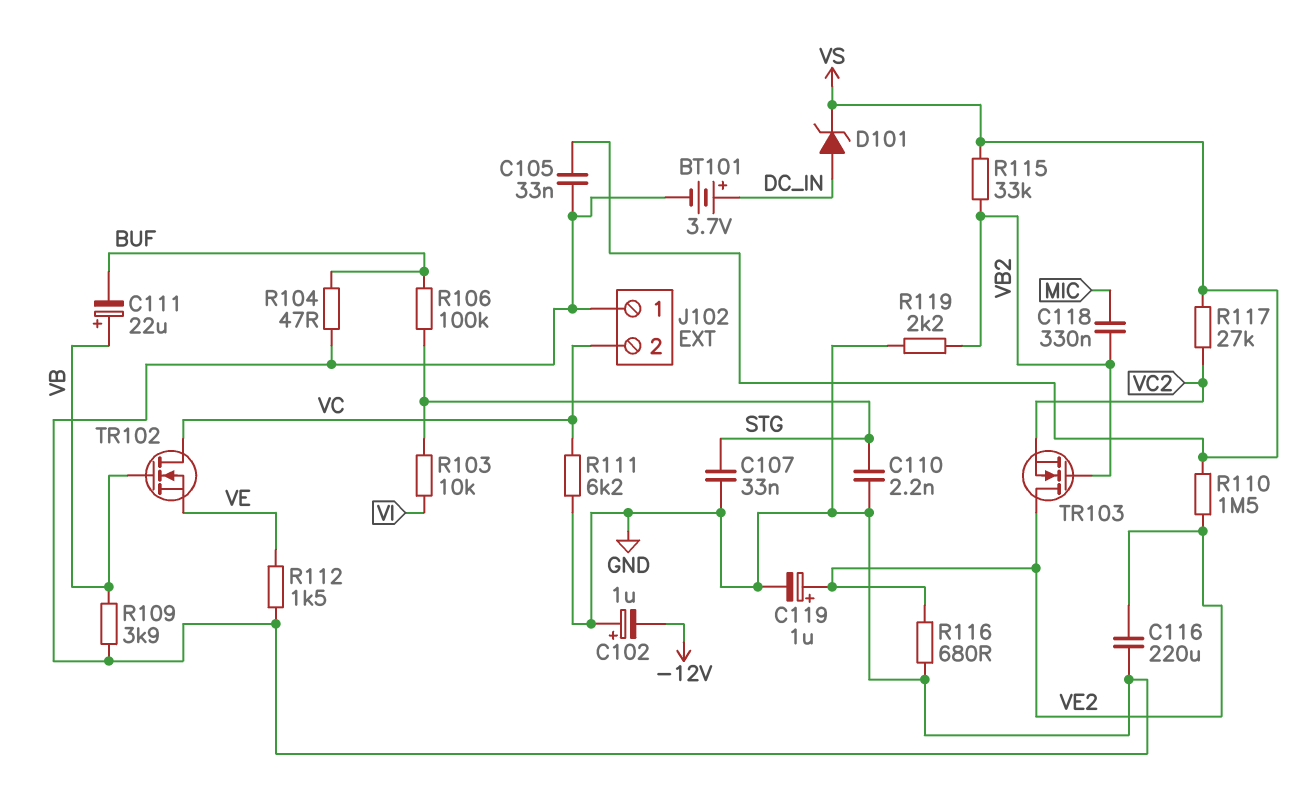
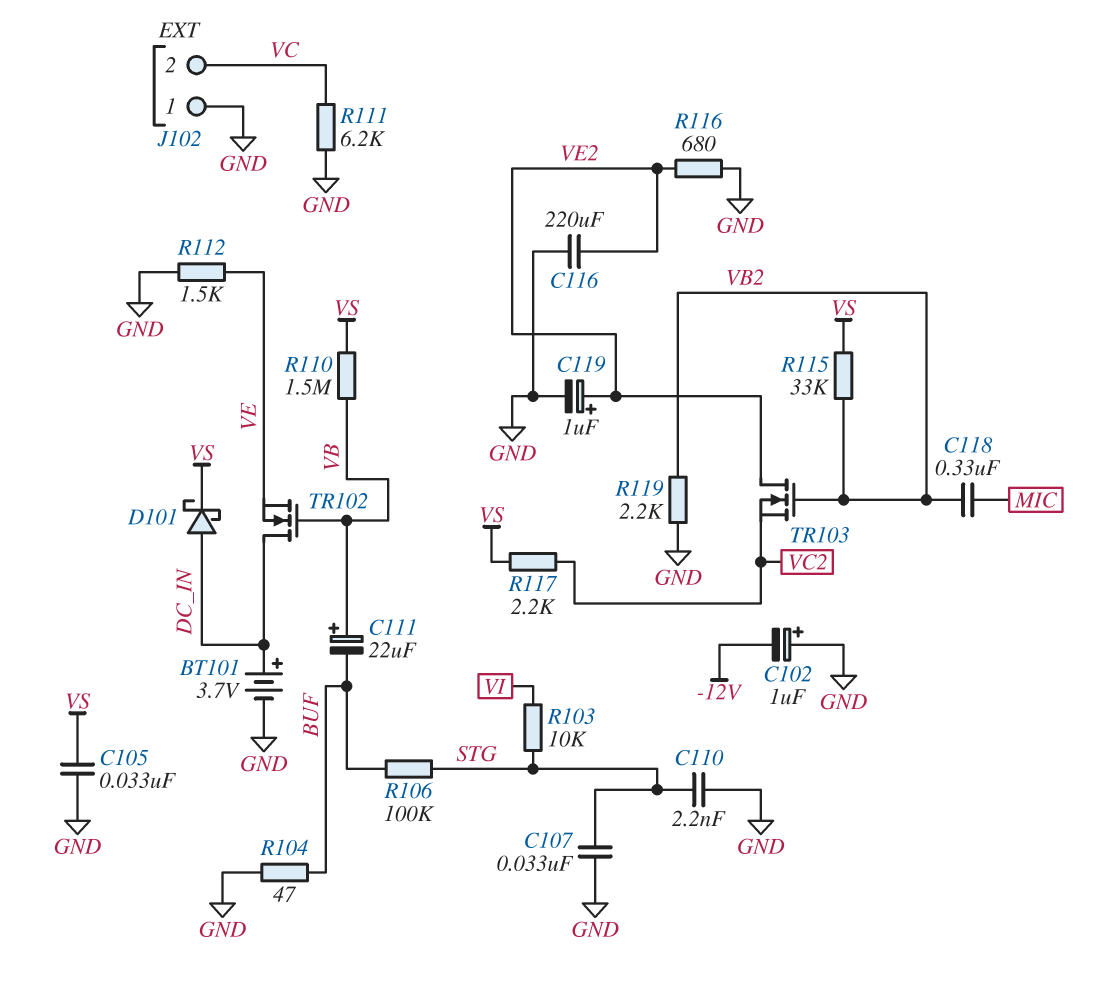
D101: zener (A DC_IN, K VS) -> schottky (A DC_IN, K VS)
R109: 3.9k (GND, VB) -> none
R110: 1.5M (VE2, VS) -> 1.5M (VB, VS)
R117: 27k (VC2, VS) -> 2.2k (VC2, VS)
TR102: NMOS (G VB, D VC, S VE) -> NMOS (G VB, D DC_IN, S VE)

